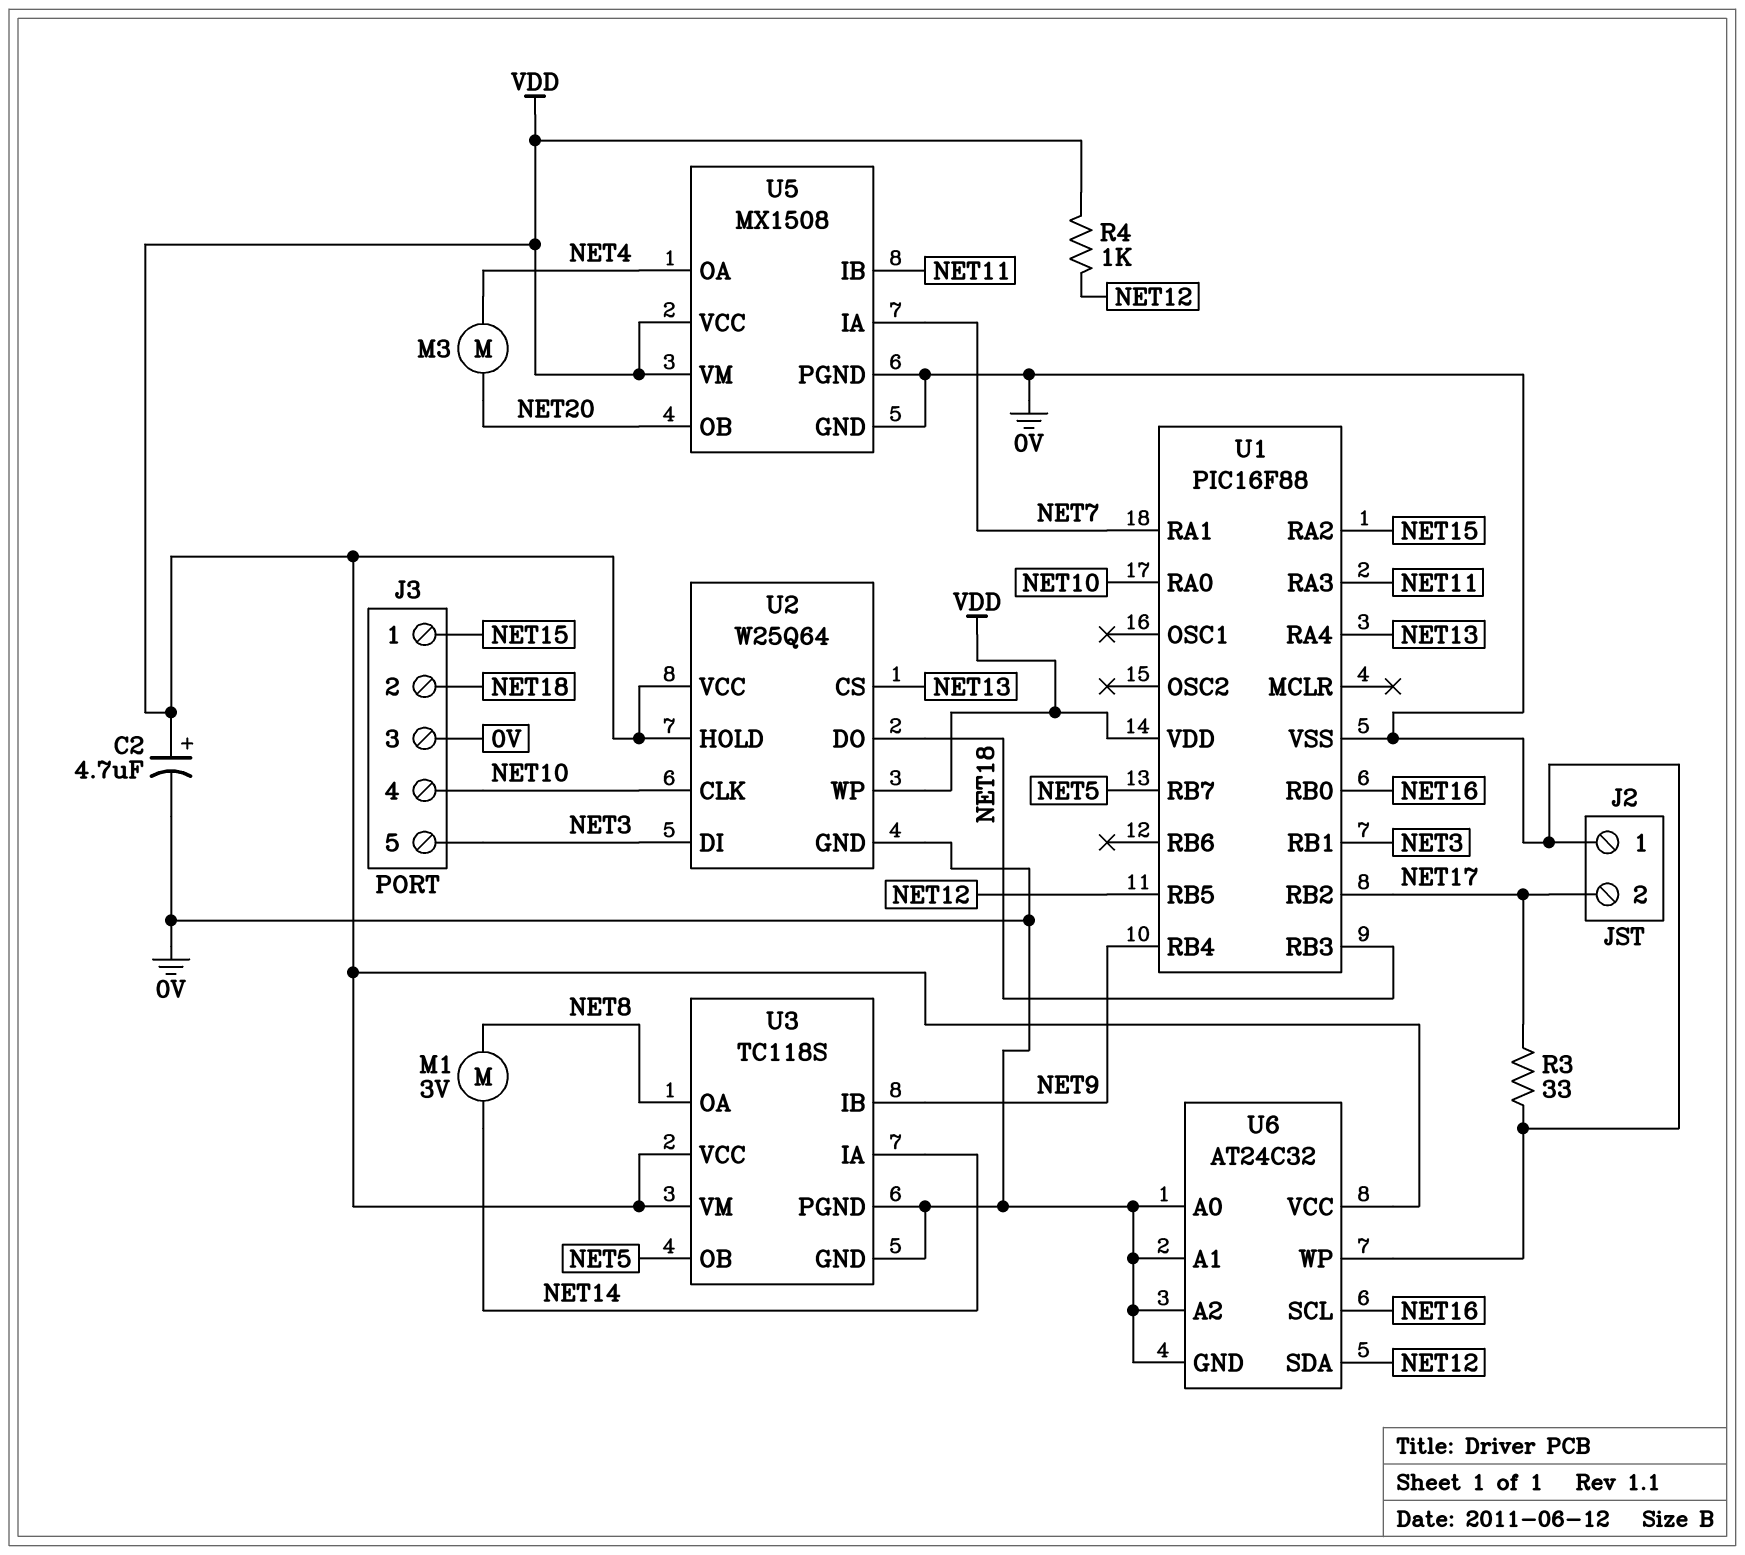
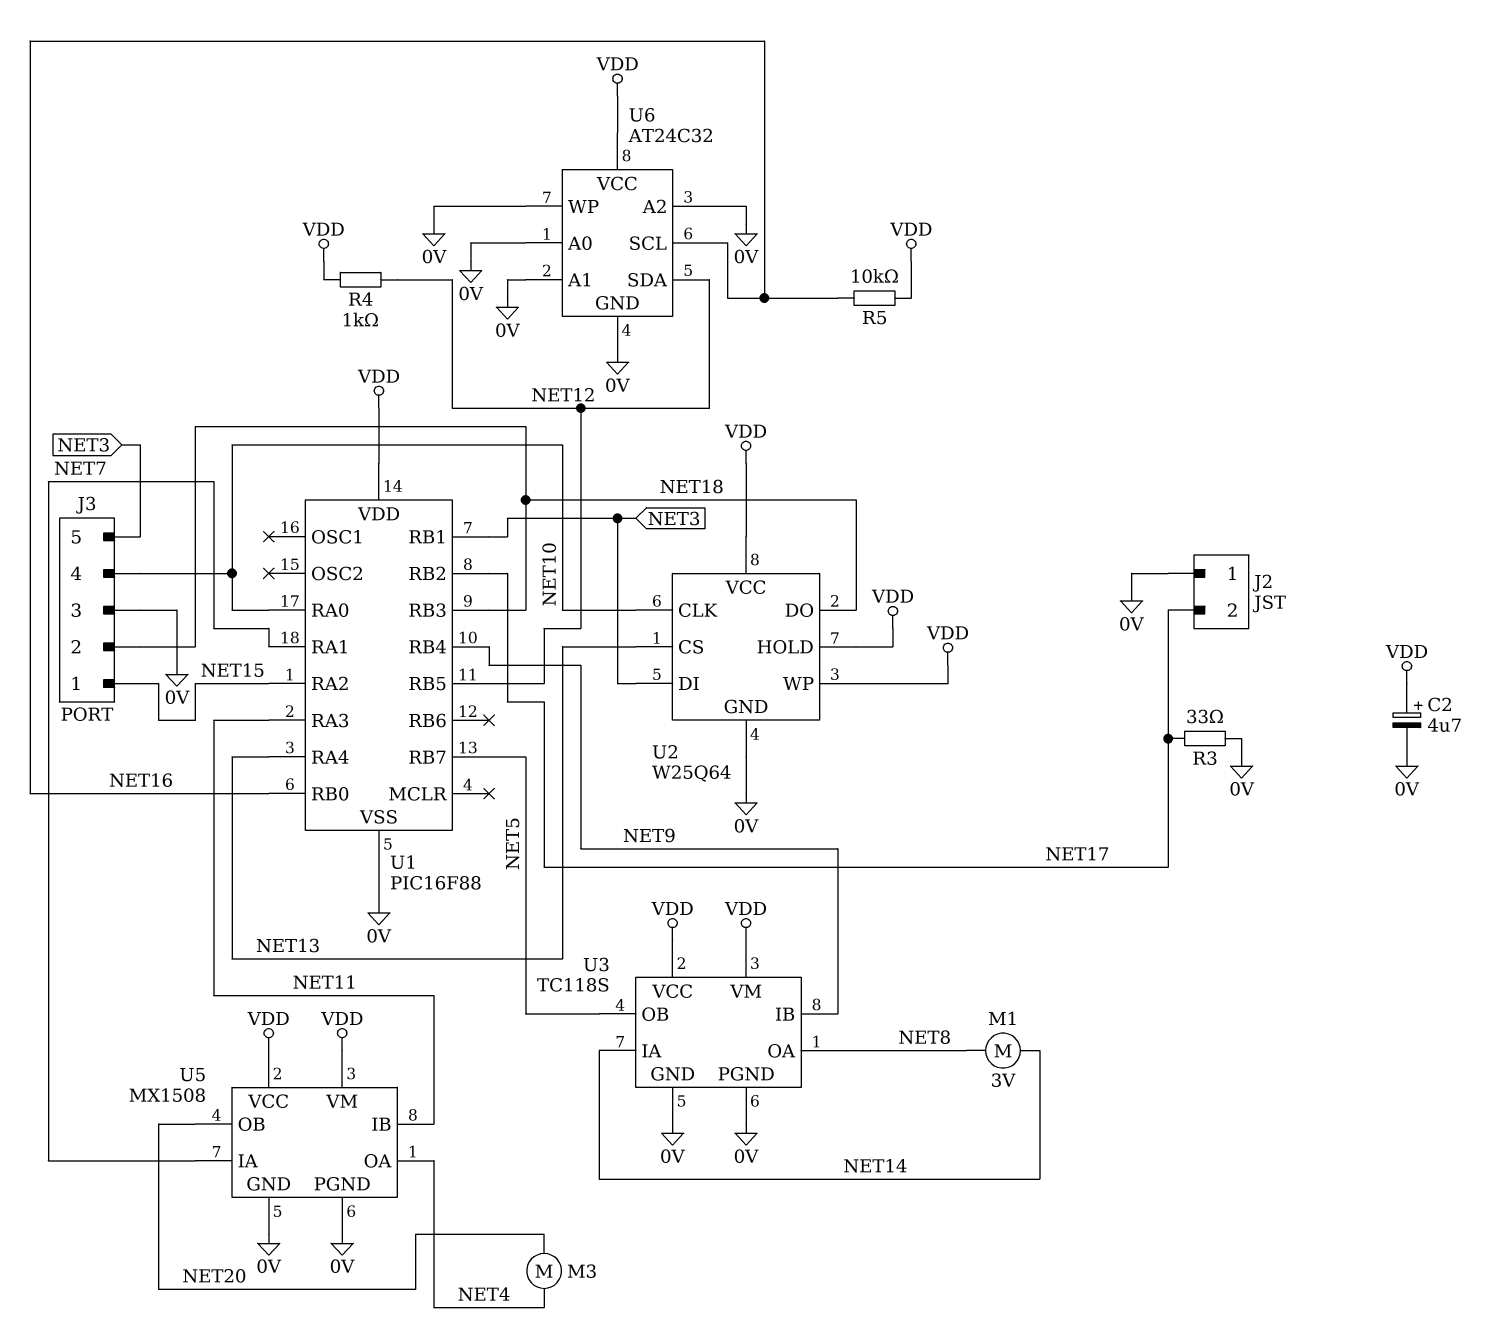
R5: none -> 10k (NET16, VDD)

